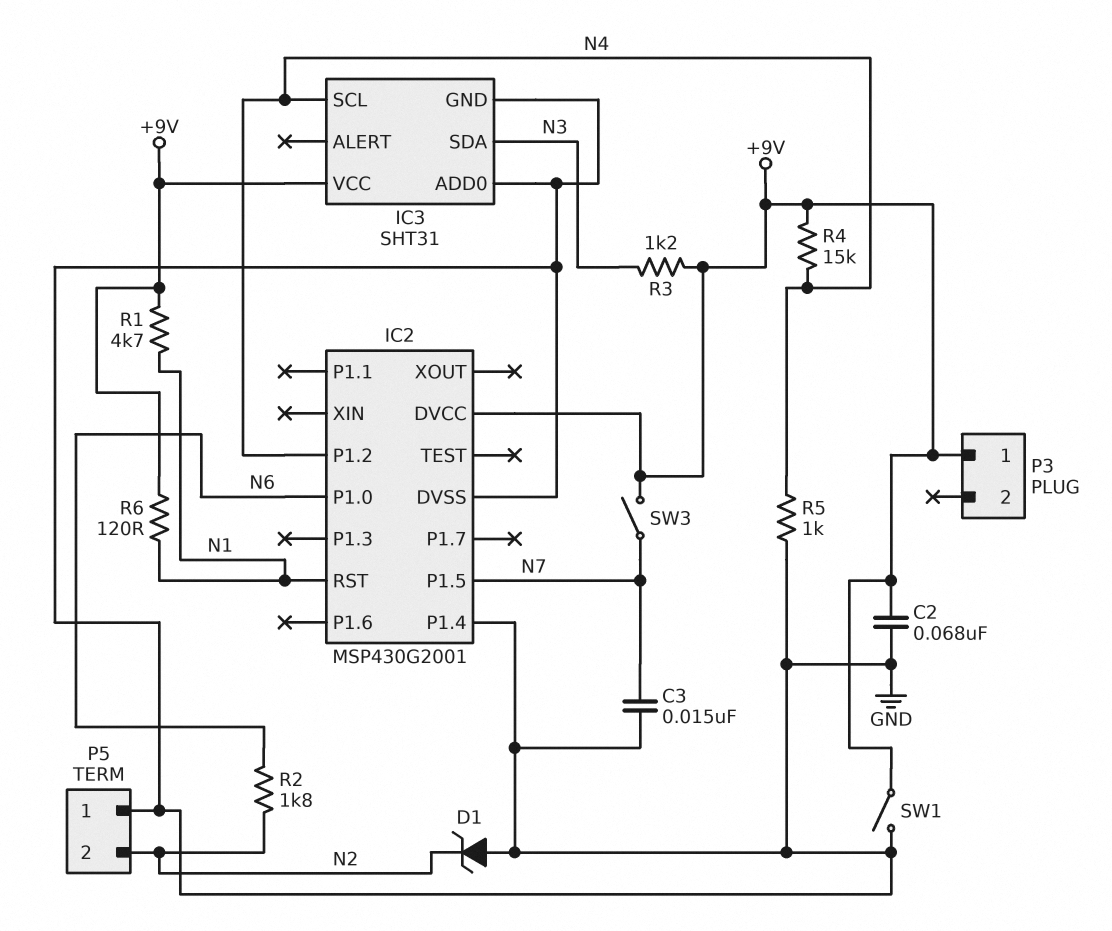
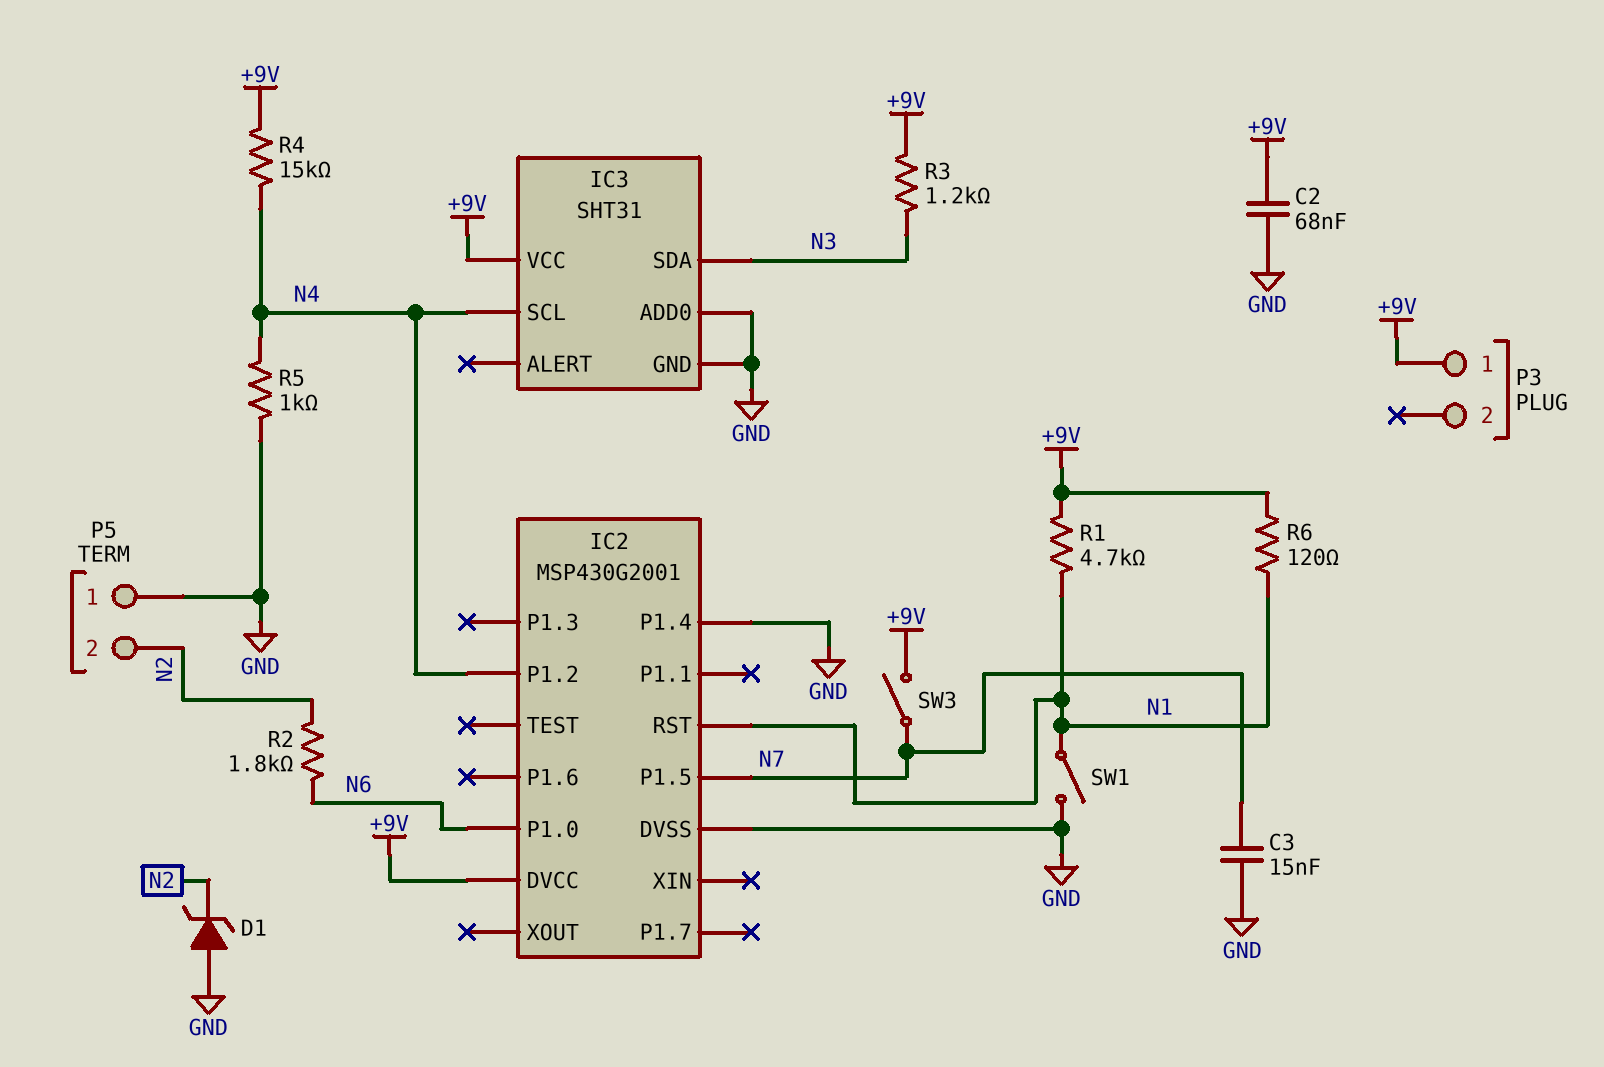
SW1: switch (+9V, GND) -> switch (GND, N1)

